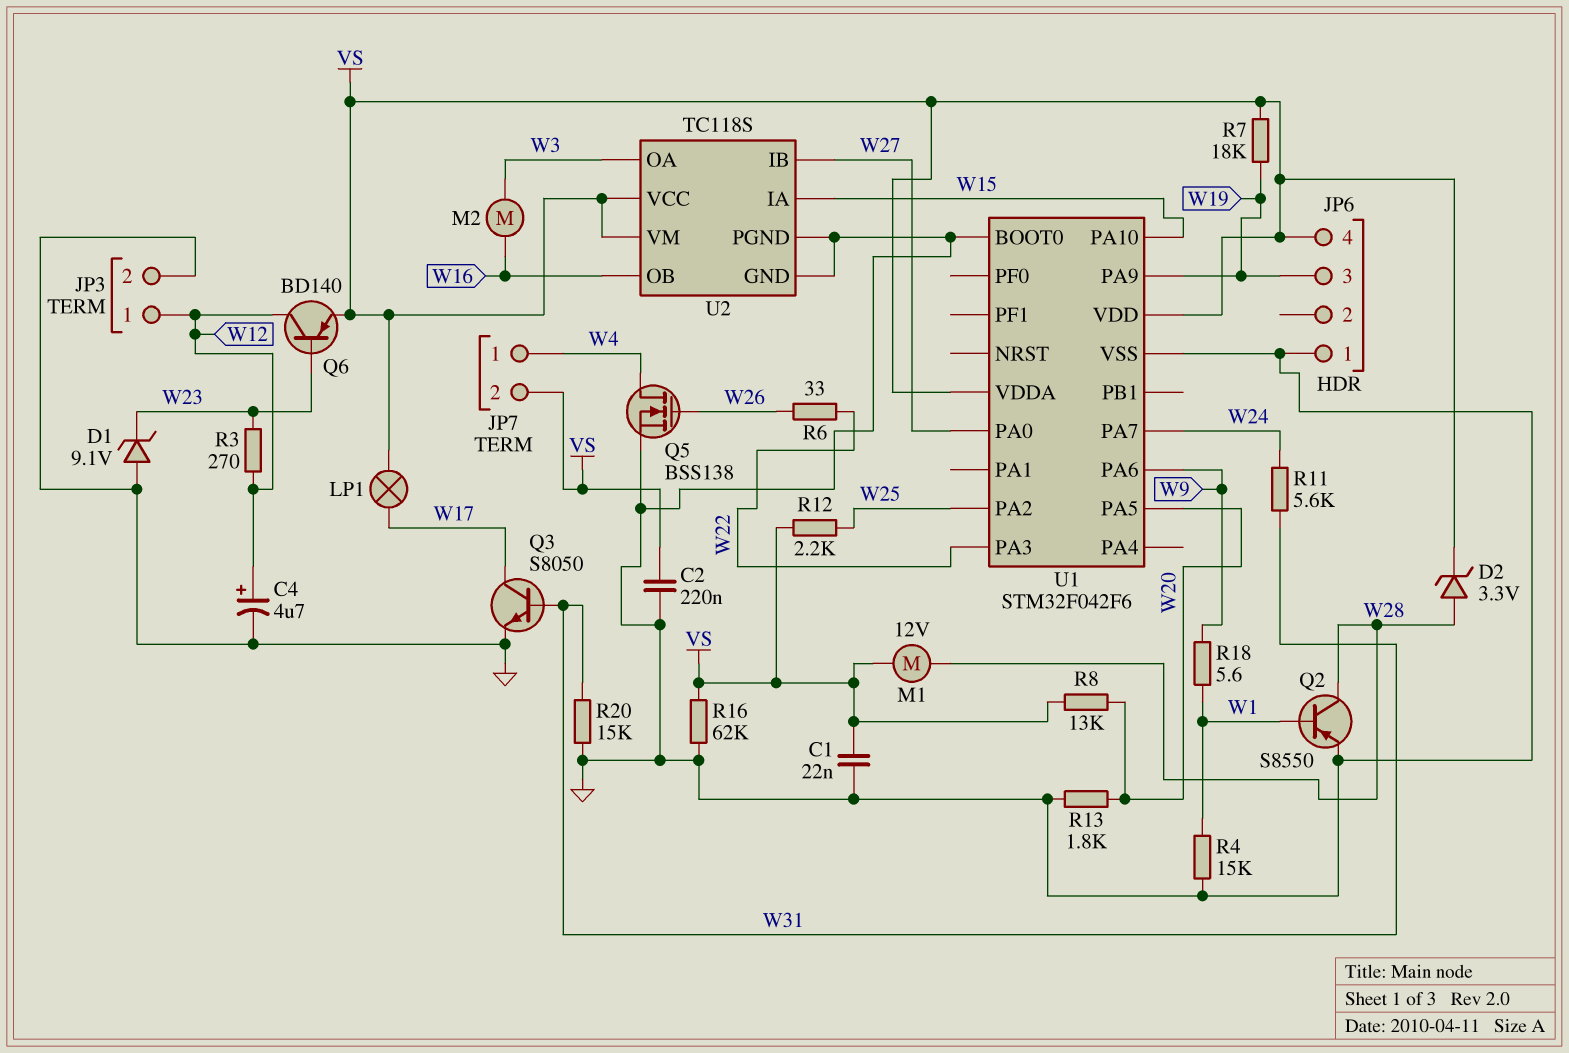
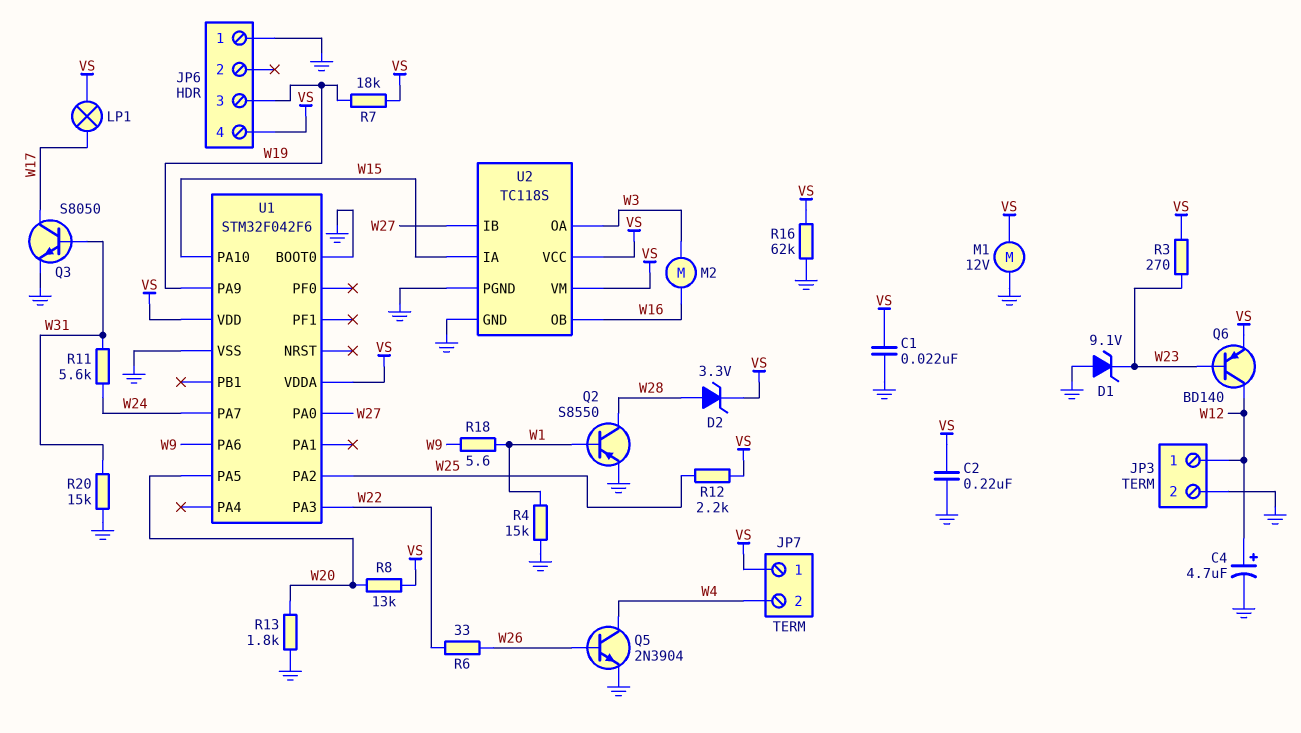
JP7 pin 1: W4 -> VS
JP7 pin 2: VS -> W4
M1: motor 12V (VS, W28) -> motor 12V (GND, VS)
Q5: NMOS BSS138 (G W26, D W4, S GND) -> NPN 2N3904 (B W26, C W4, E GND)
R3: 270 (W12, W23) -> 270 (VS, W23)

